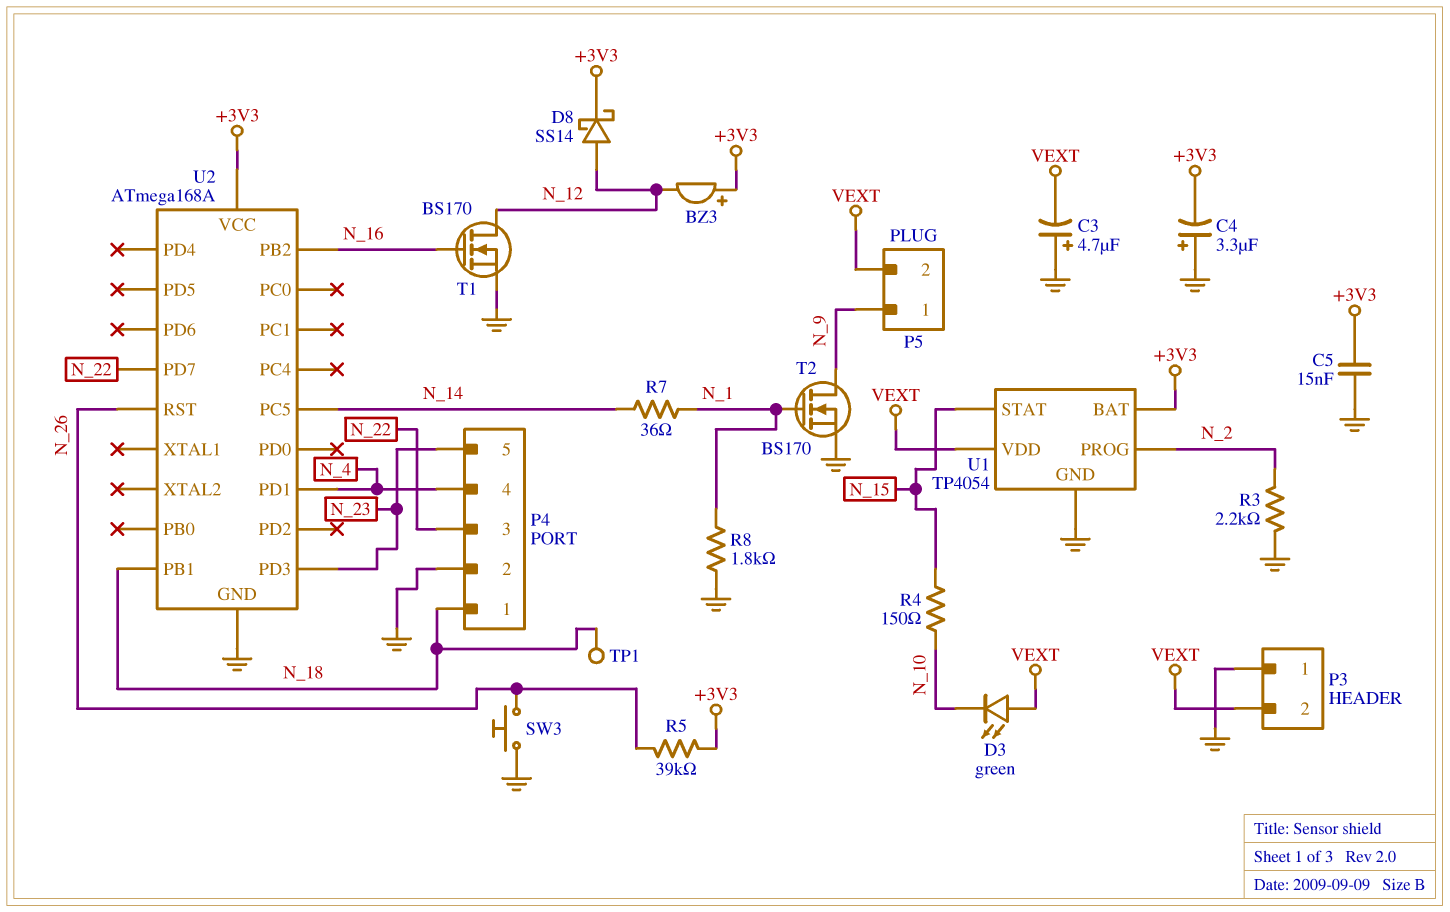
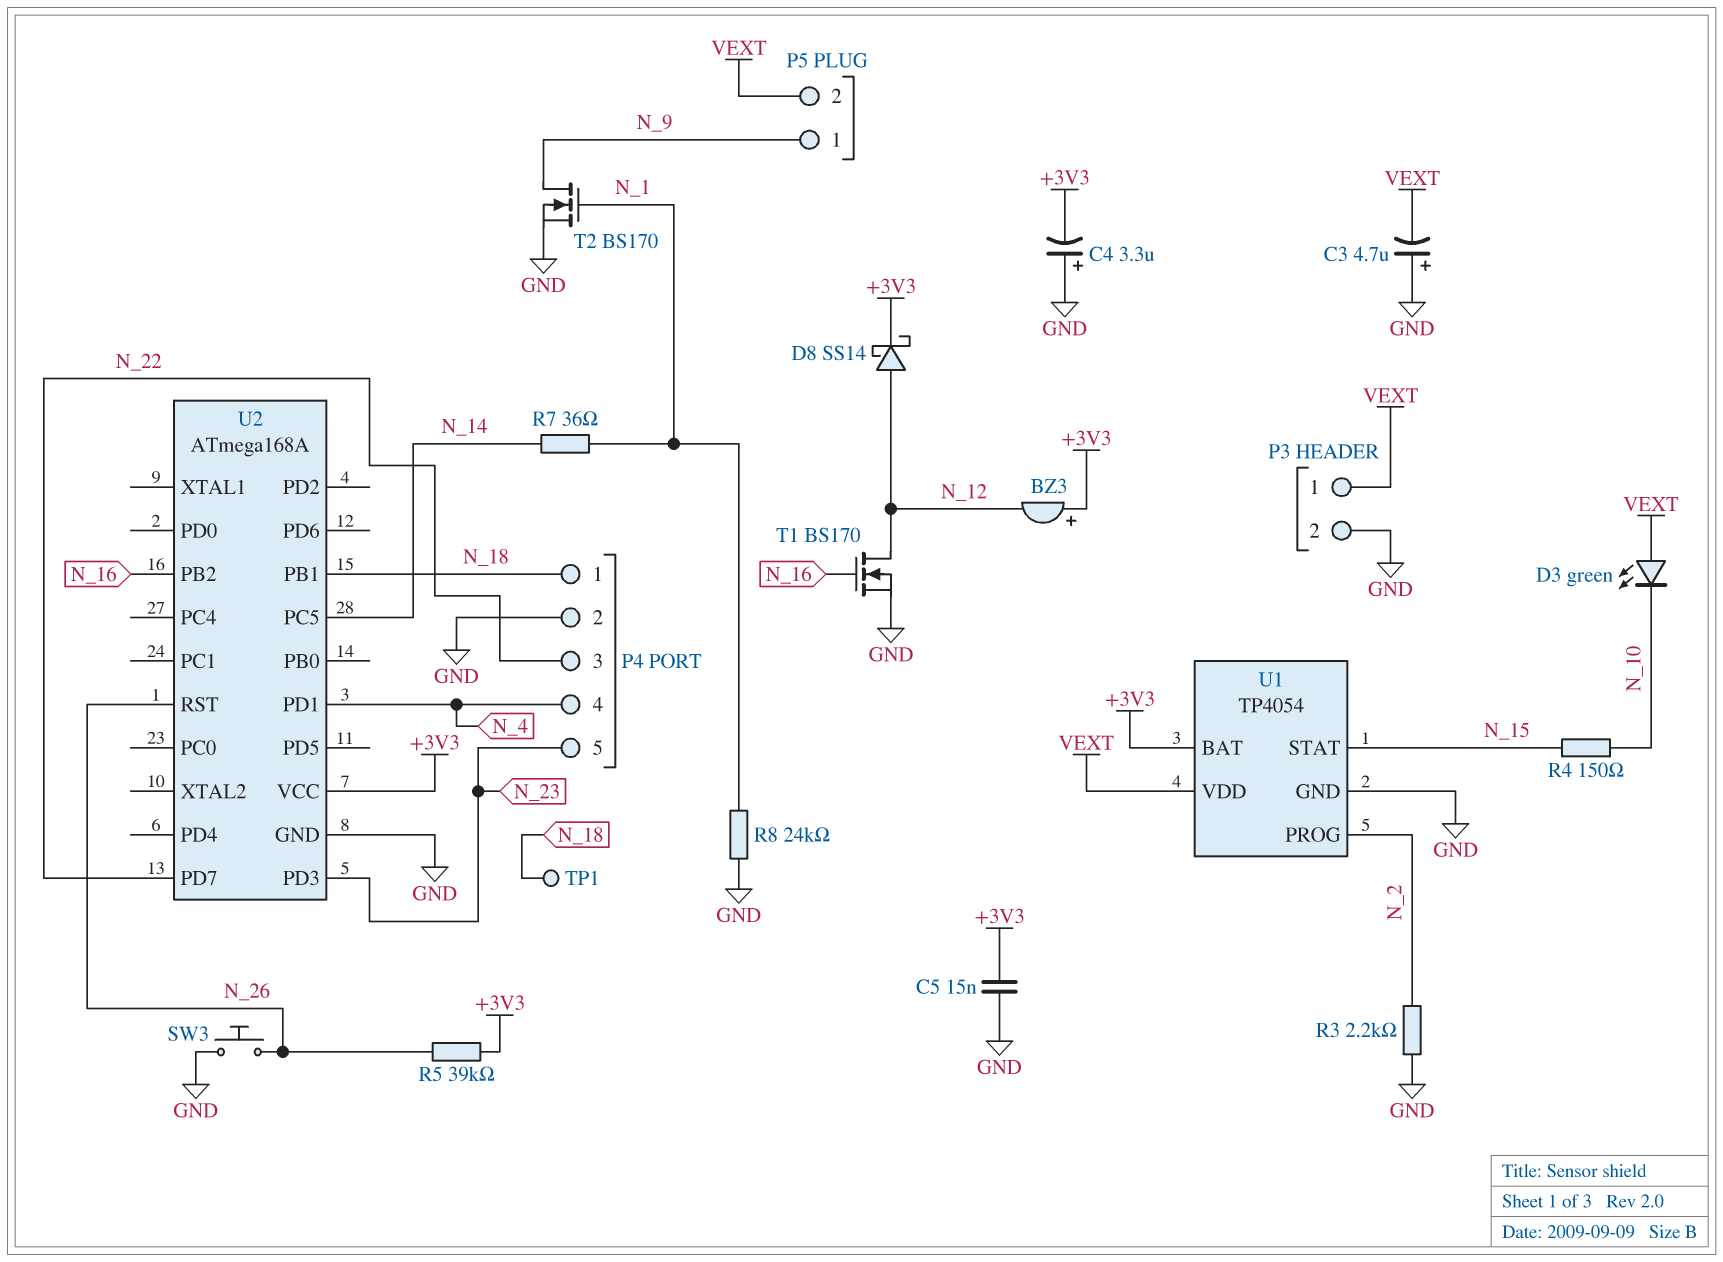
P3 pin 1: GND -> VEXT
P3 pin 2: VEXT -> GND
R8: 1.8k (GND, N_1) -> 24k (GND, N_1)

